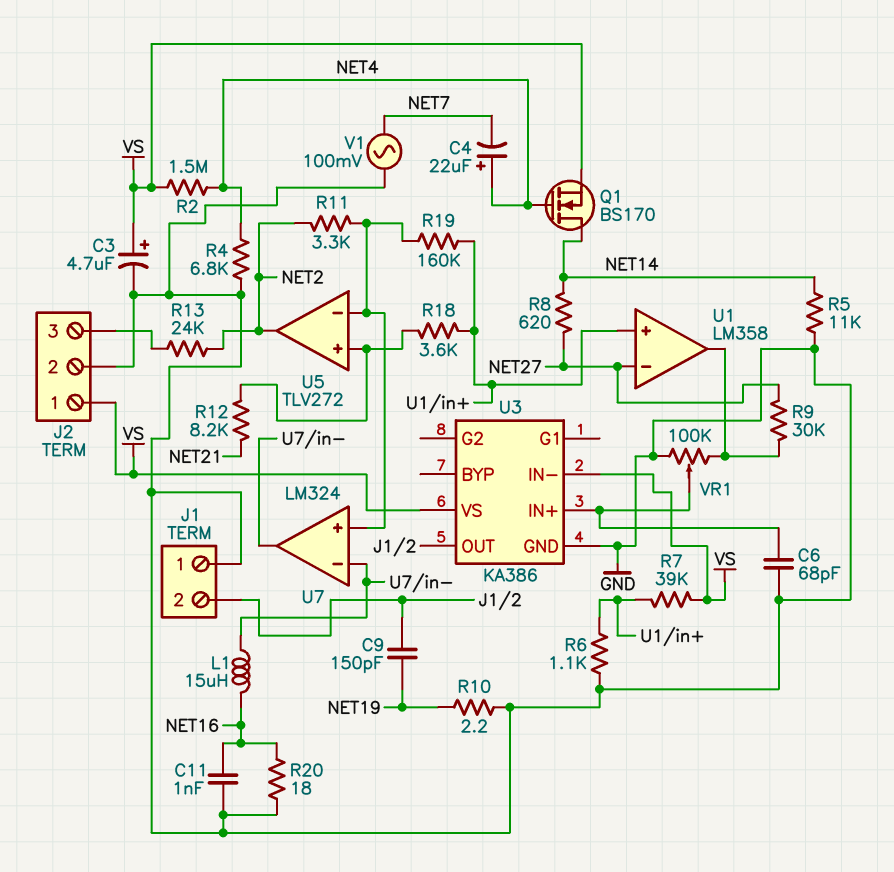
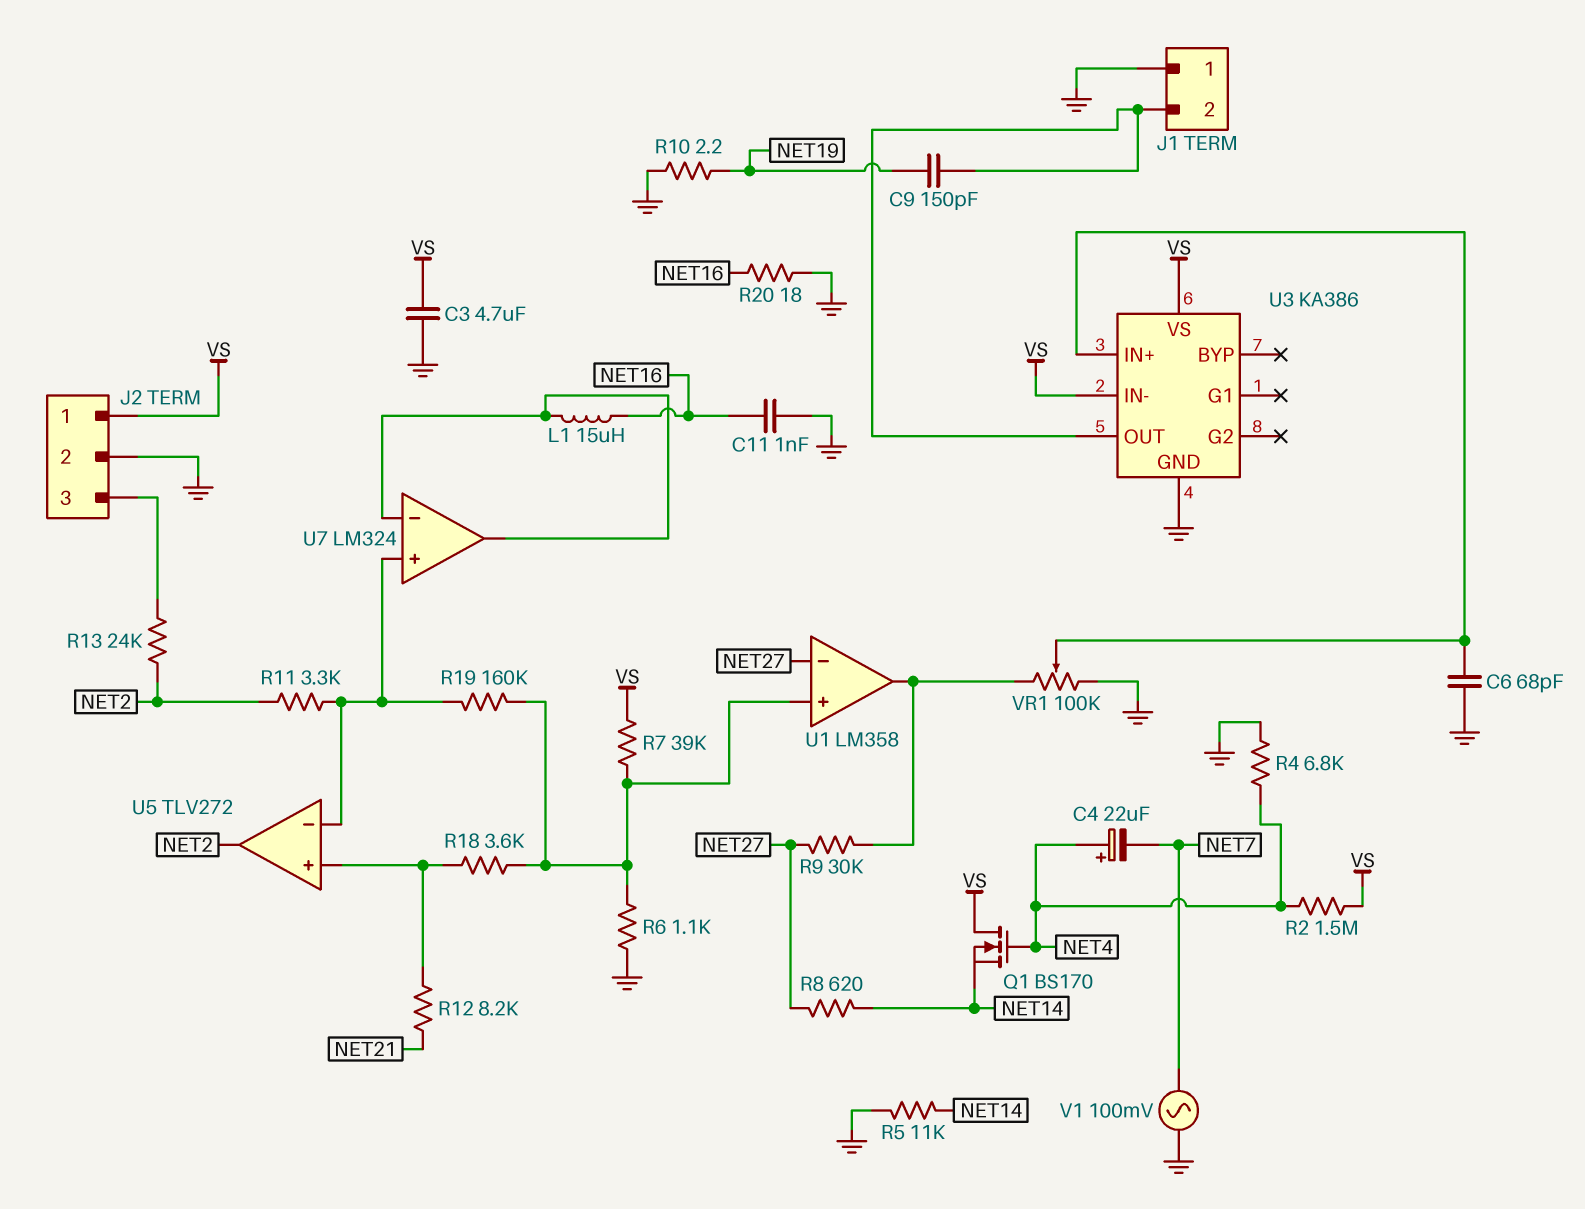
C3: 4.7uF (plus VS, minus GND) -> 4.7uF (GND, VS)
Q1: NMOS BS170 (G NET4, D NET14, S VS) -> NMOS BS170 (G NET4, D VS, S NET14)

